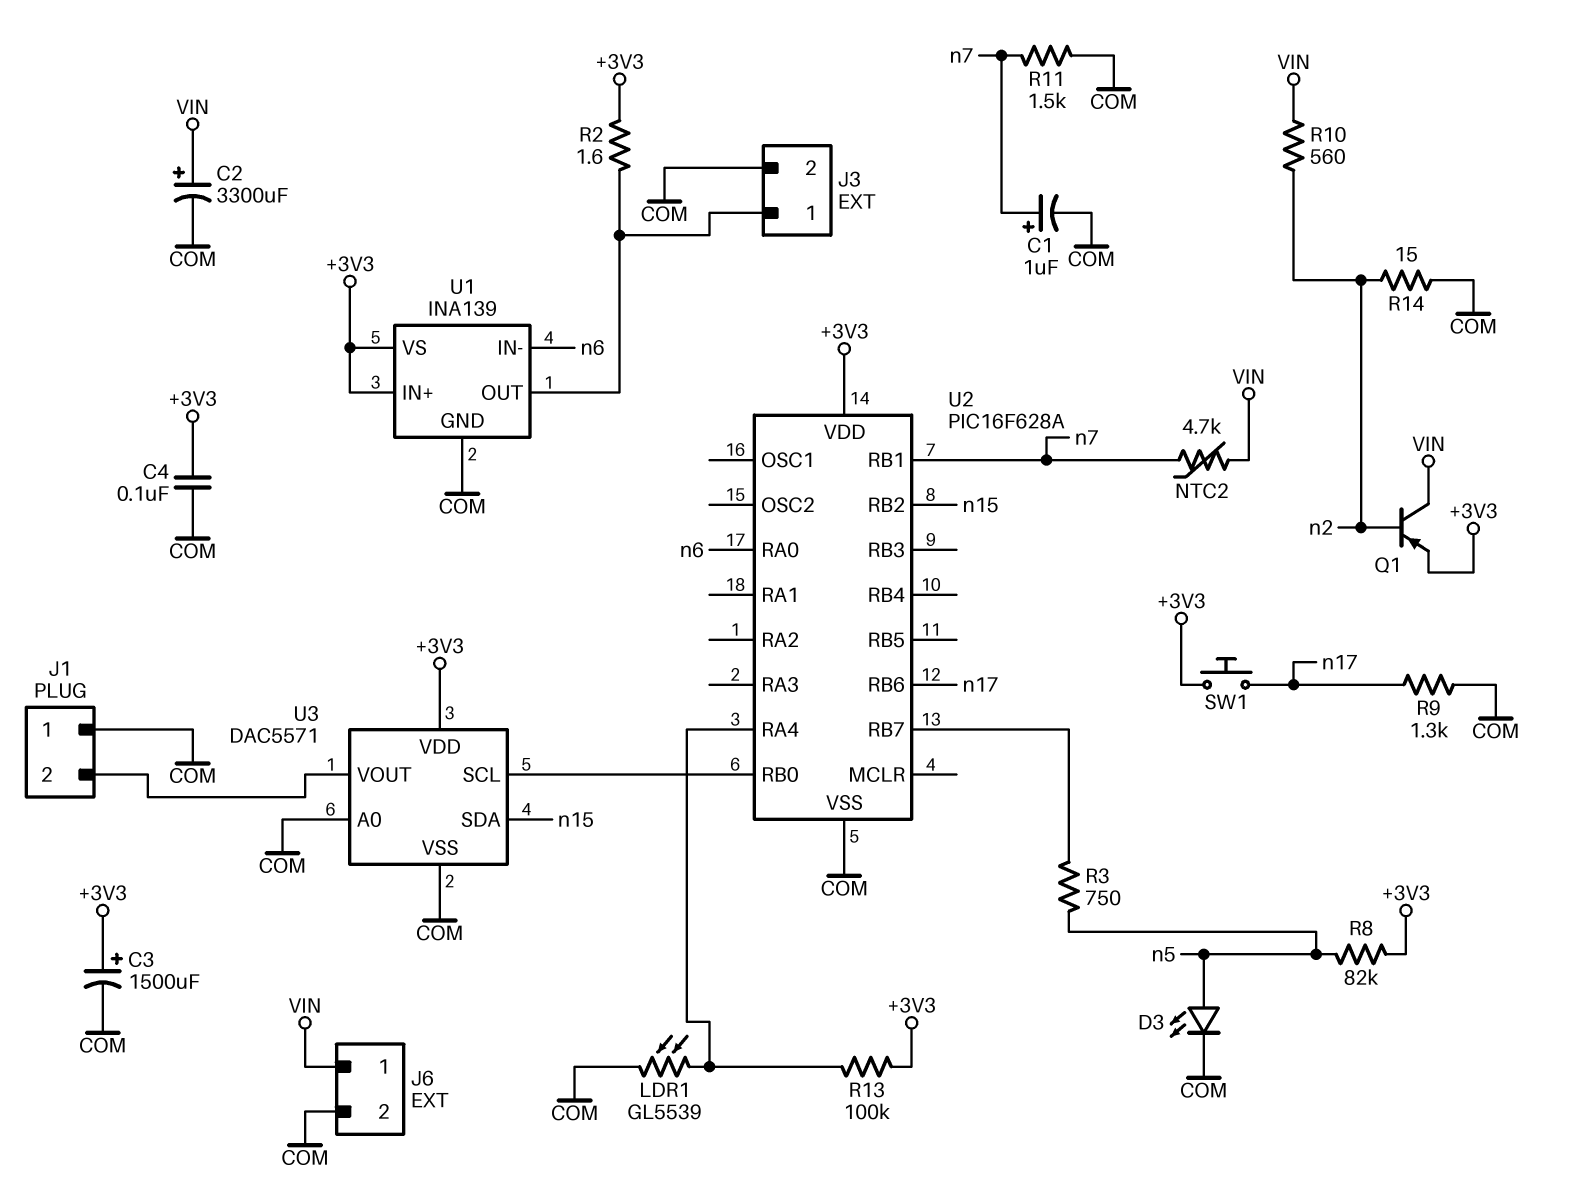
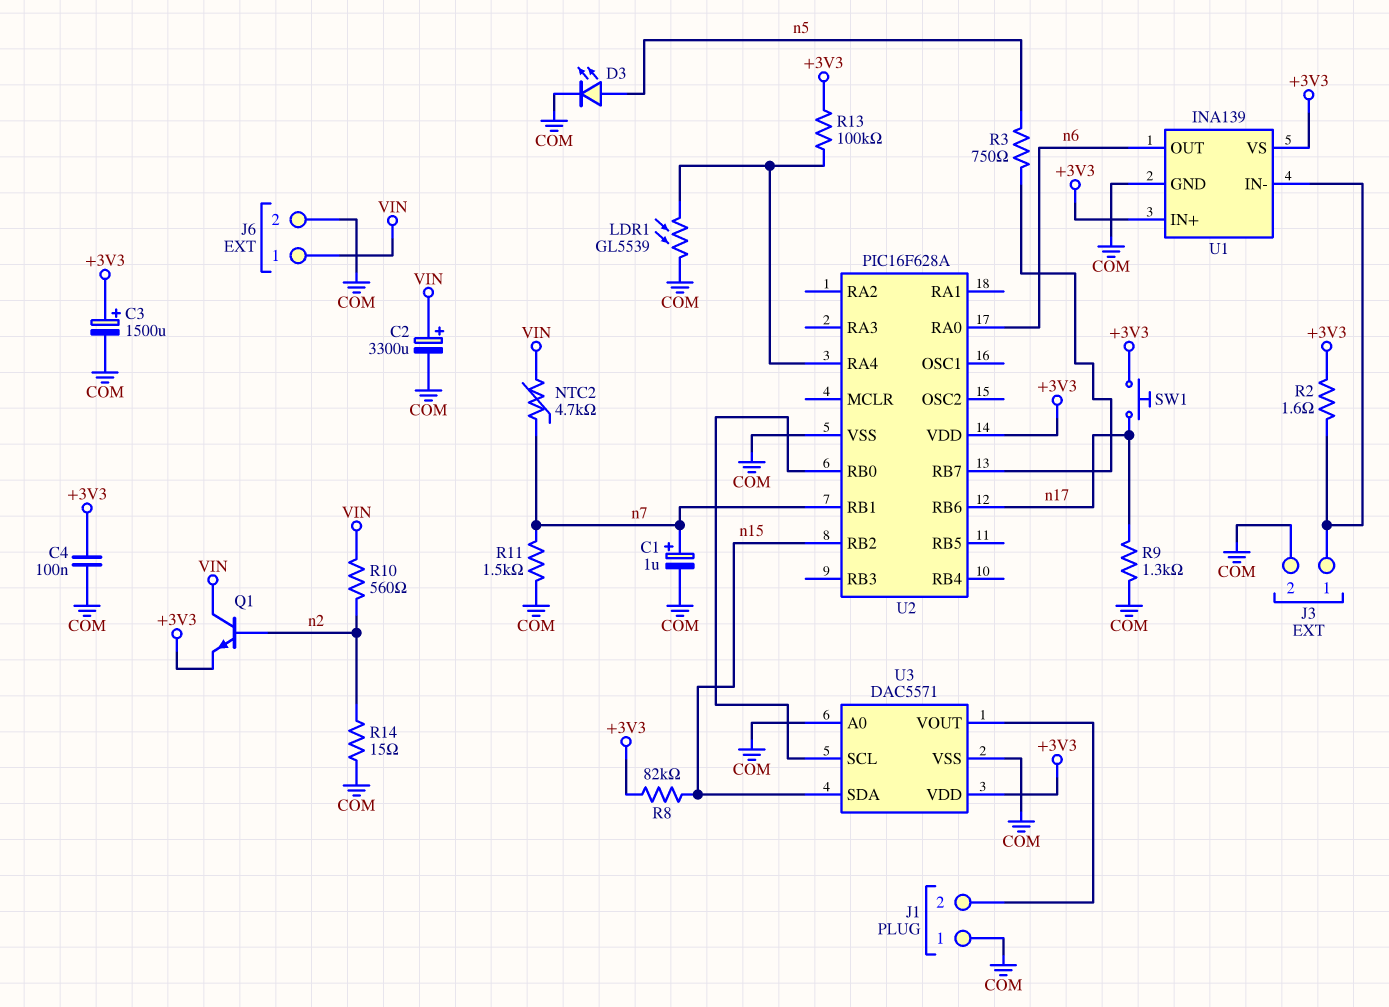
Q1: PNP (B n2, C VIN, E +3V3) -> NPN (B n2, C VIN, E +3V3)
R8: 82k (+3V3, n5) -> 82k (+3V3, n15)
U1 pin IN-: n6 -> J3/1
U1 pin OUT: J3/1 -> n6

